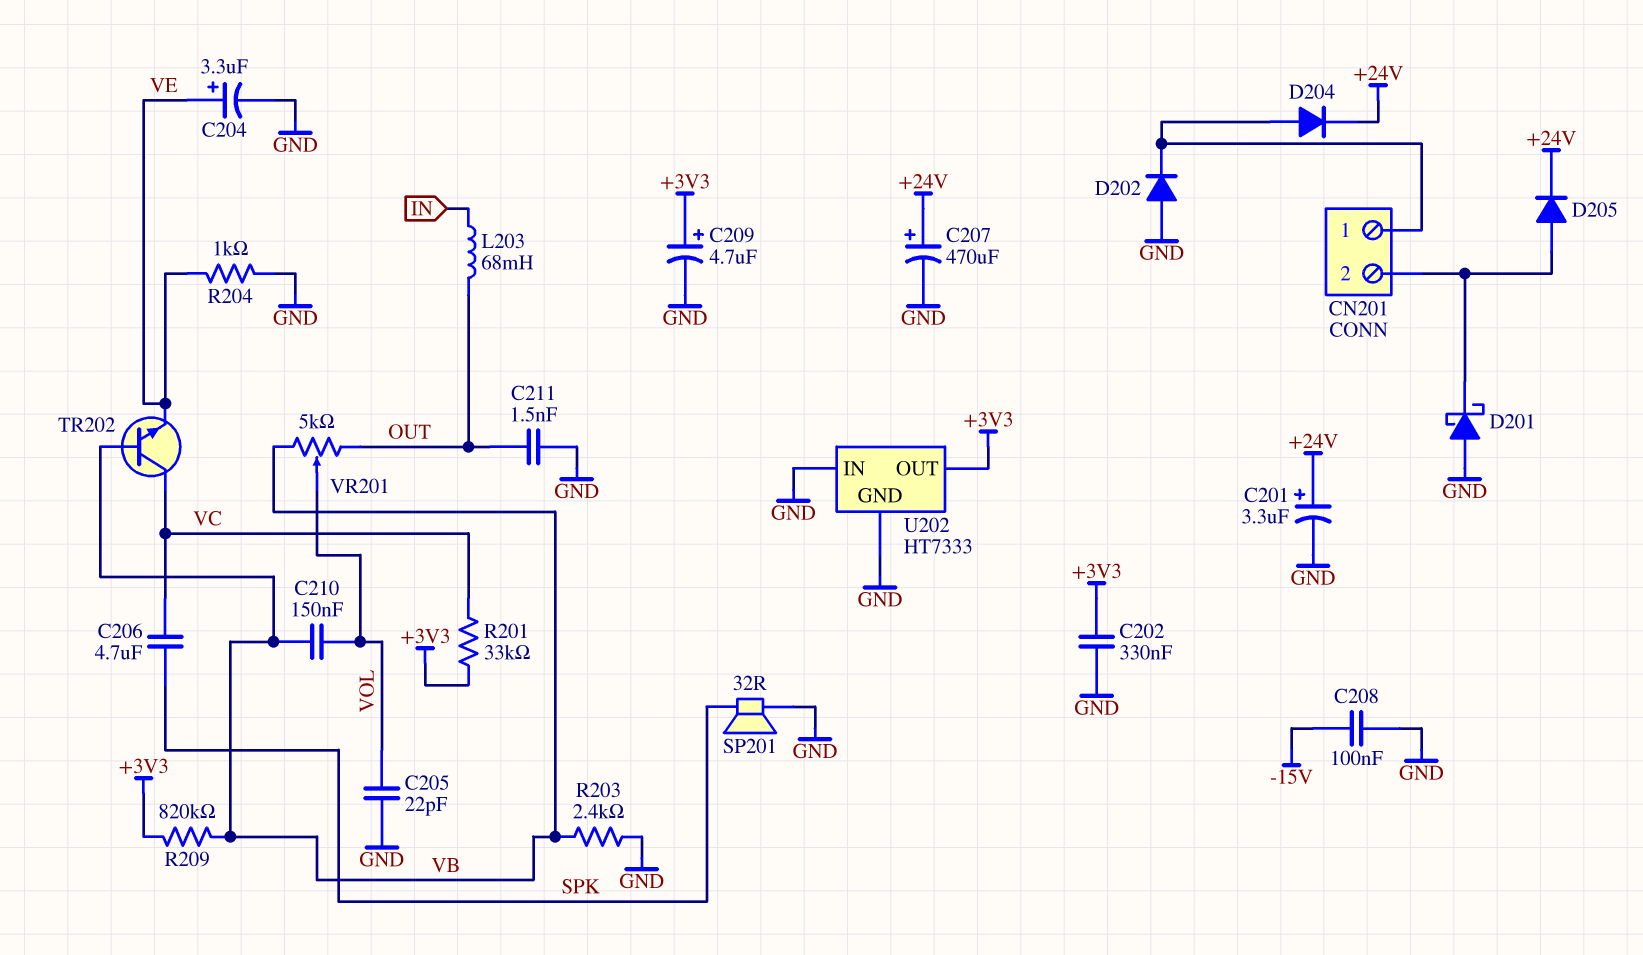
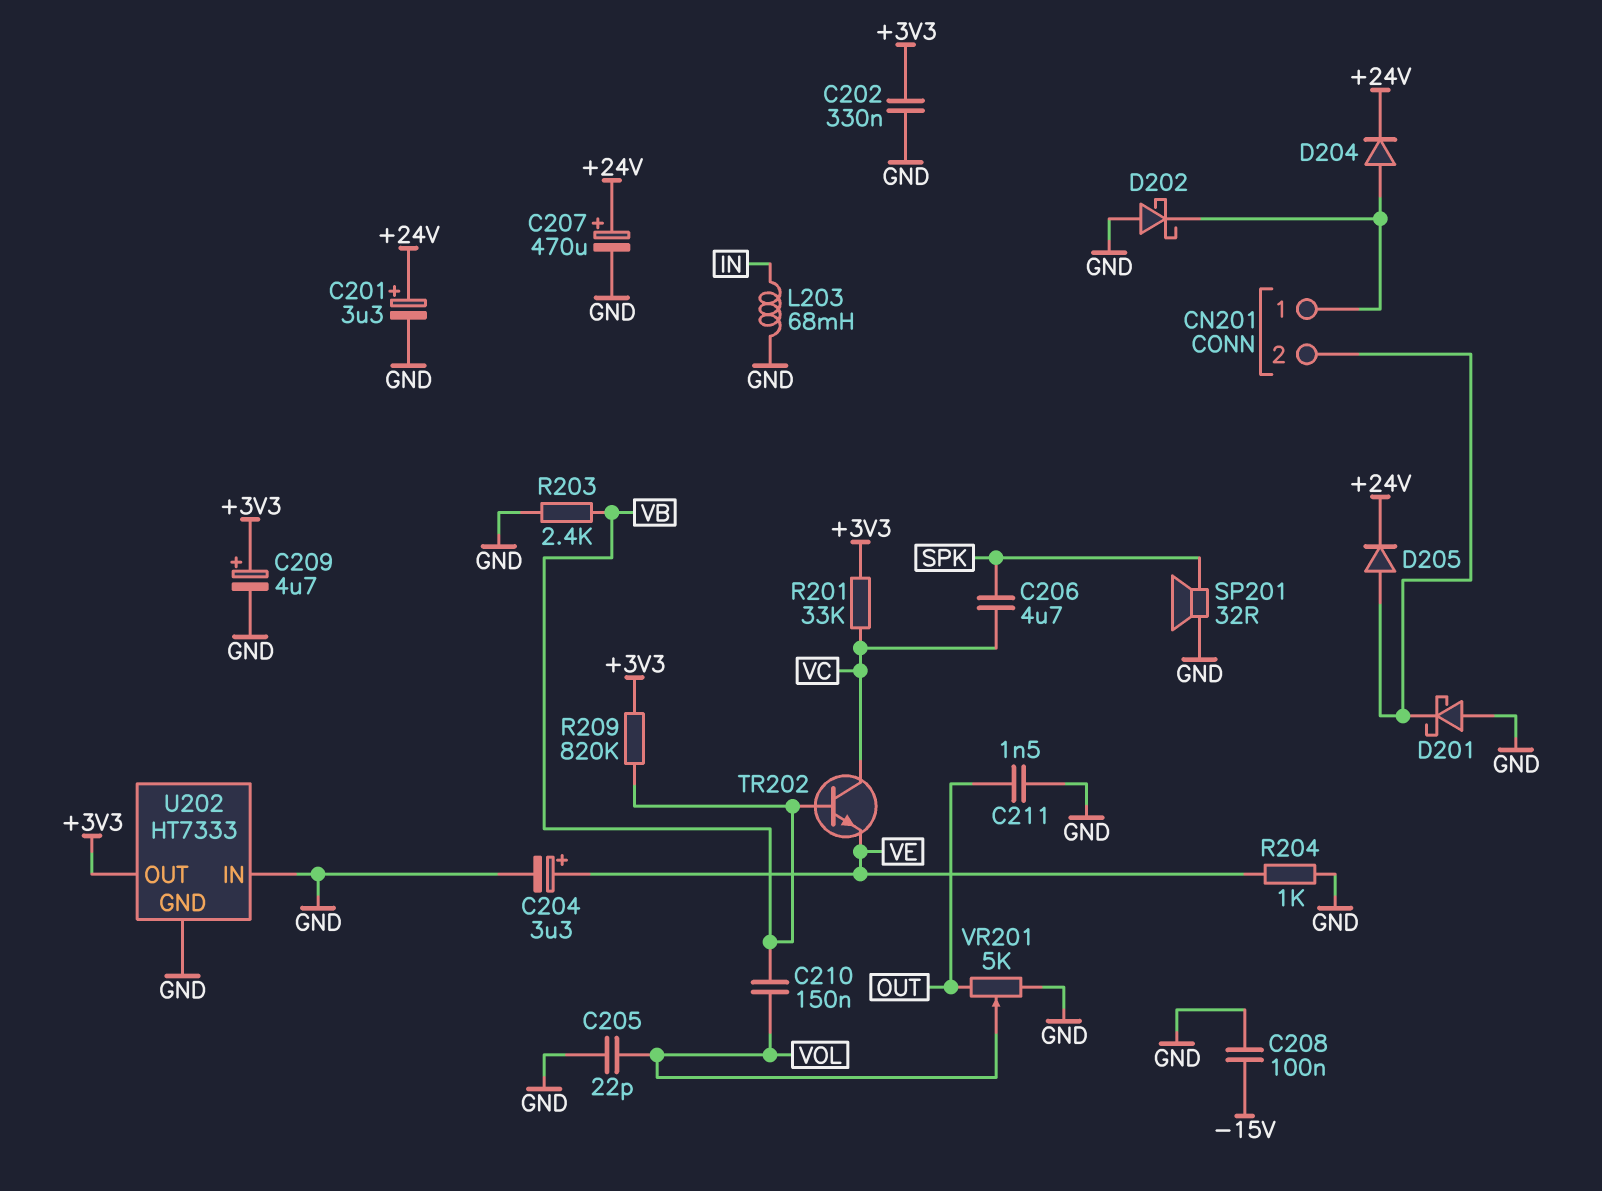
D202: diode (A GND, K CN201/1) -> schottky (A GND, K CN201/1)
L203: 68mH (IN, OUT) -> 68mH (GND, IN)
VR201: 5k (OUT, VB, wiper VOL) -> 5k (GND, OUT, wiper VOL)

